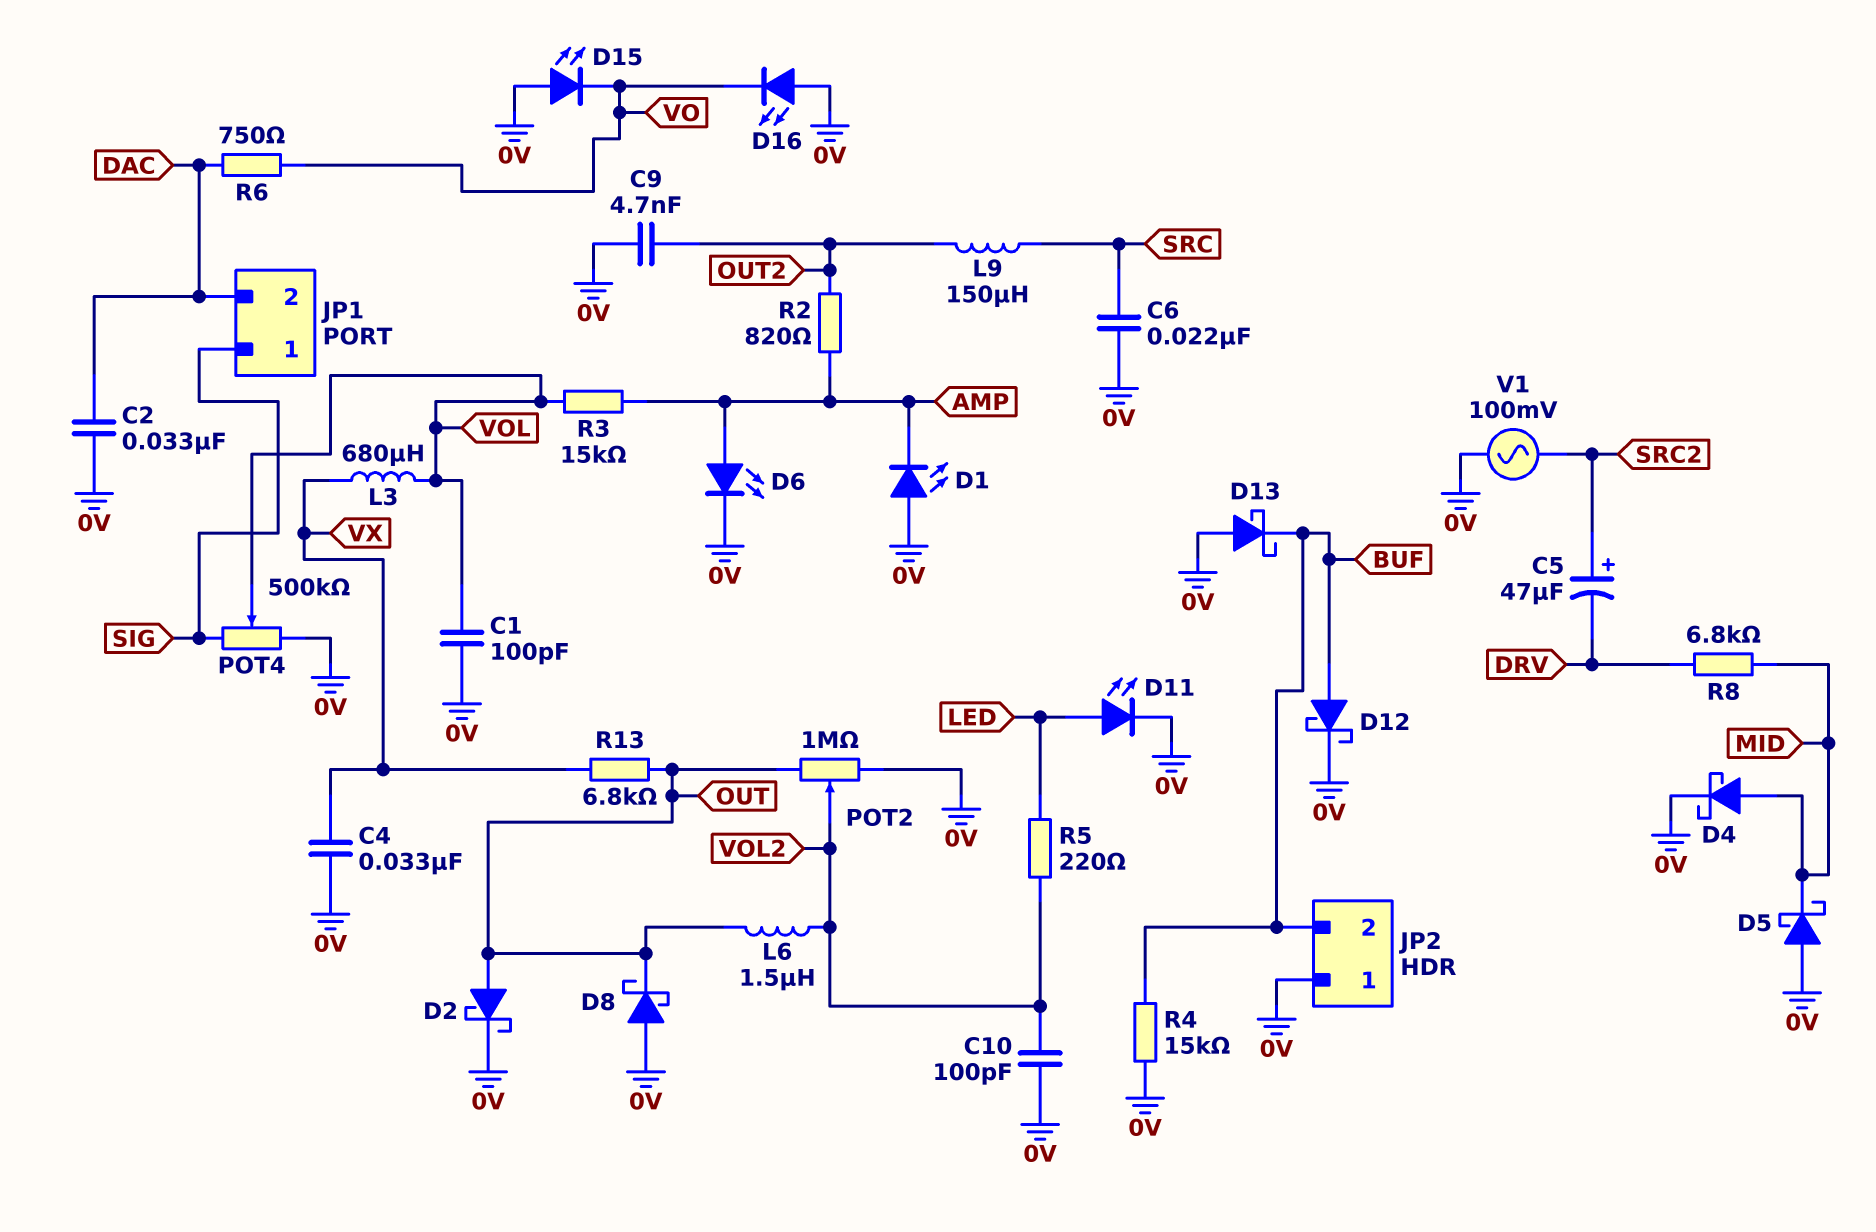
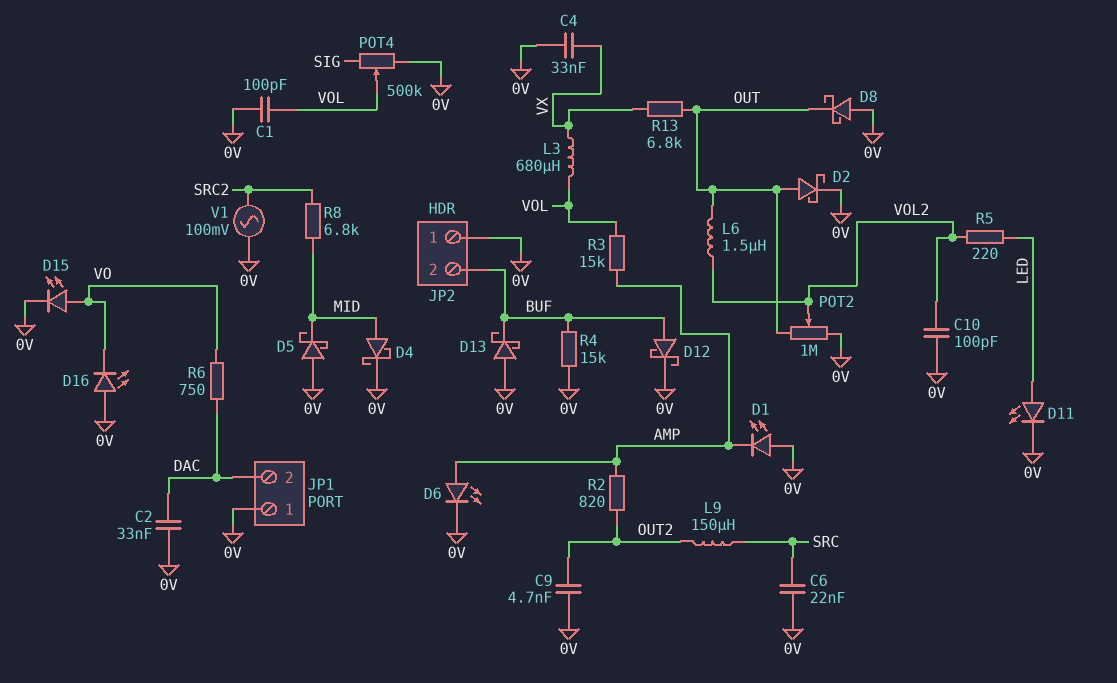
C5: 47uF (plus SRC2, minus DRV) -> none
D15: LED (A 0V, K VO) -> LED (A VO, K 0V)
JP1 pin 1: SIG -> 0V
R8: 6.8k (DRV, MID) -> 6.8k (MID, SRC2)

